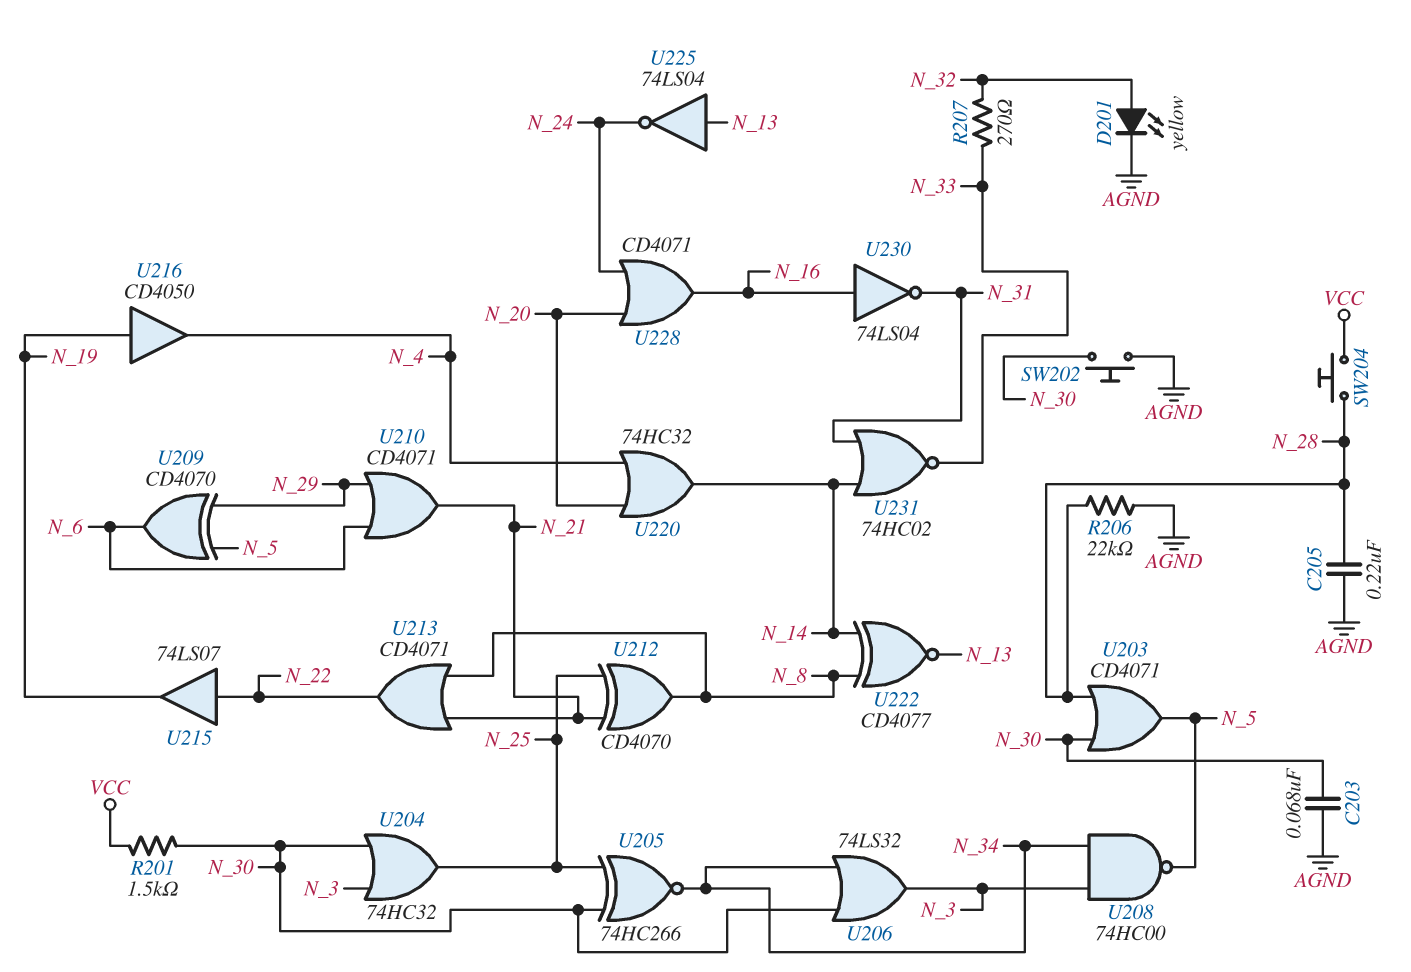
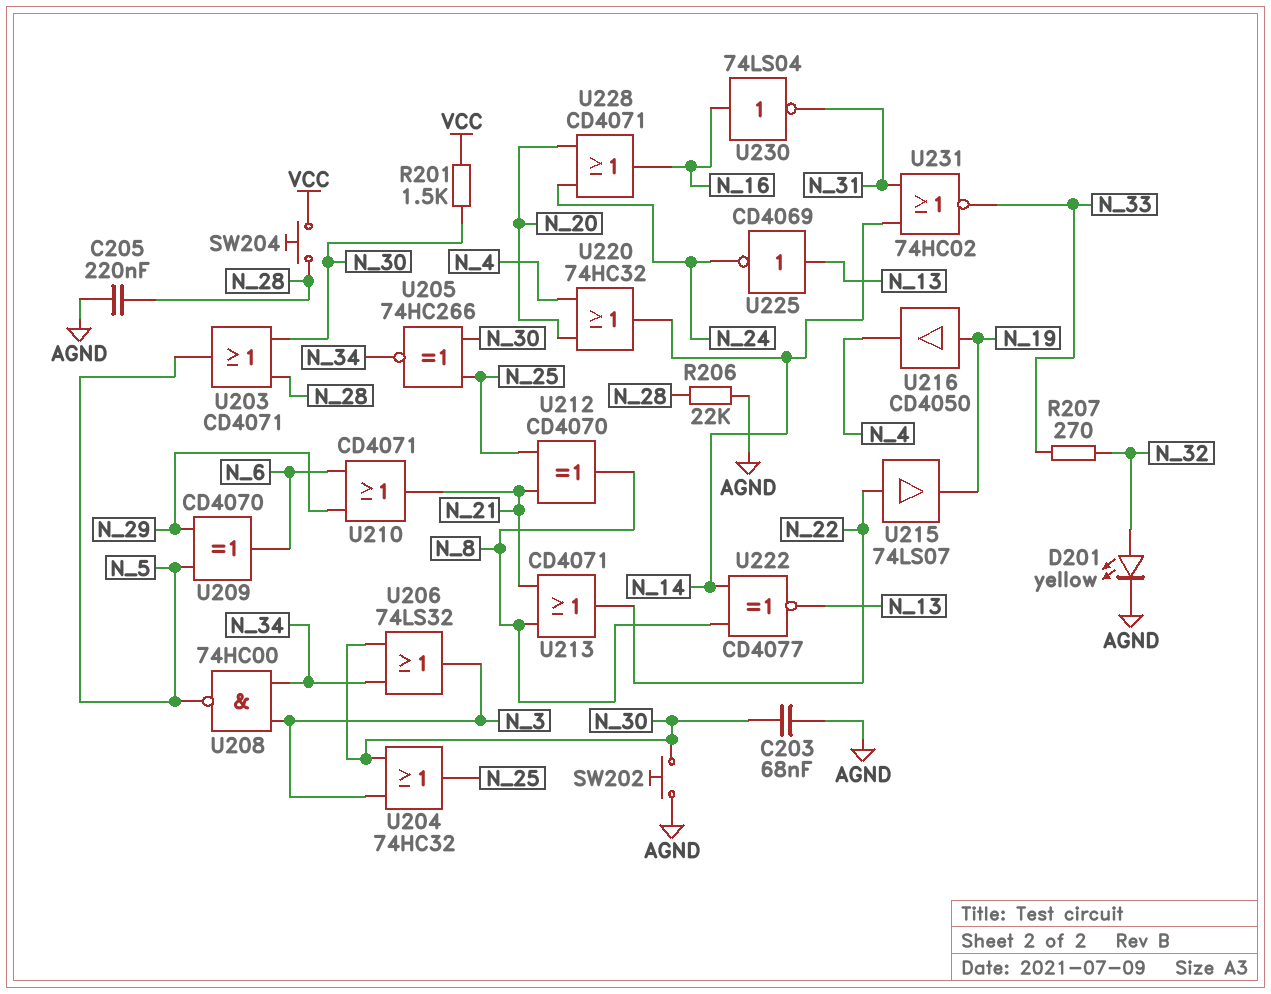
U225: NOT 74LS04 (in N_13, out N_24) -> NOT CD4069 (in N_13, out N_24)

